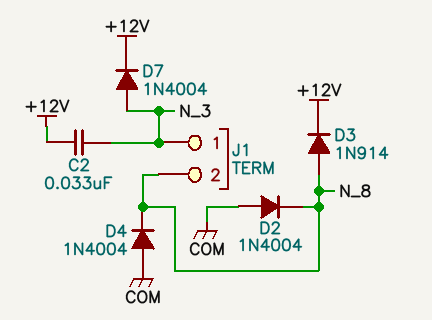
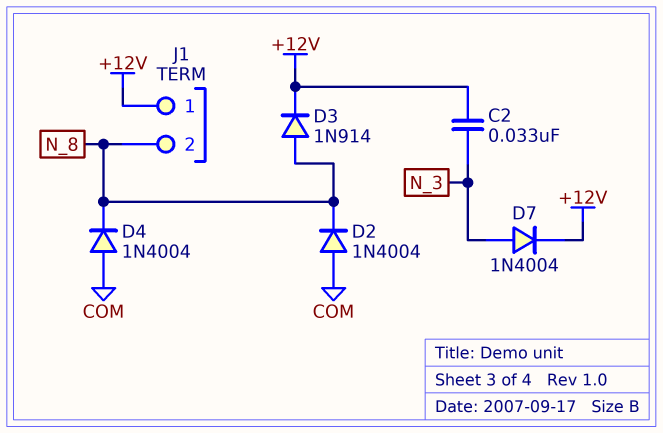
J1 pin 1: N_3 -> +12V

